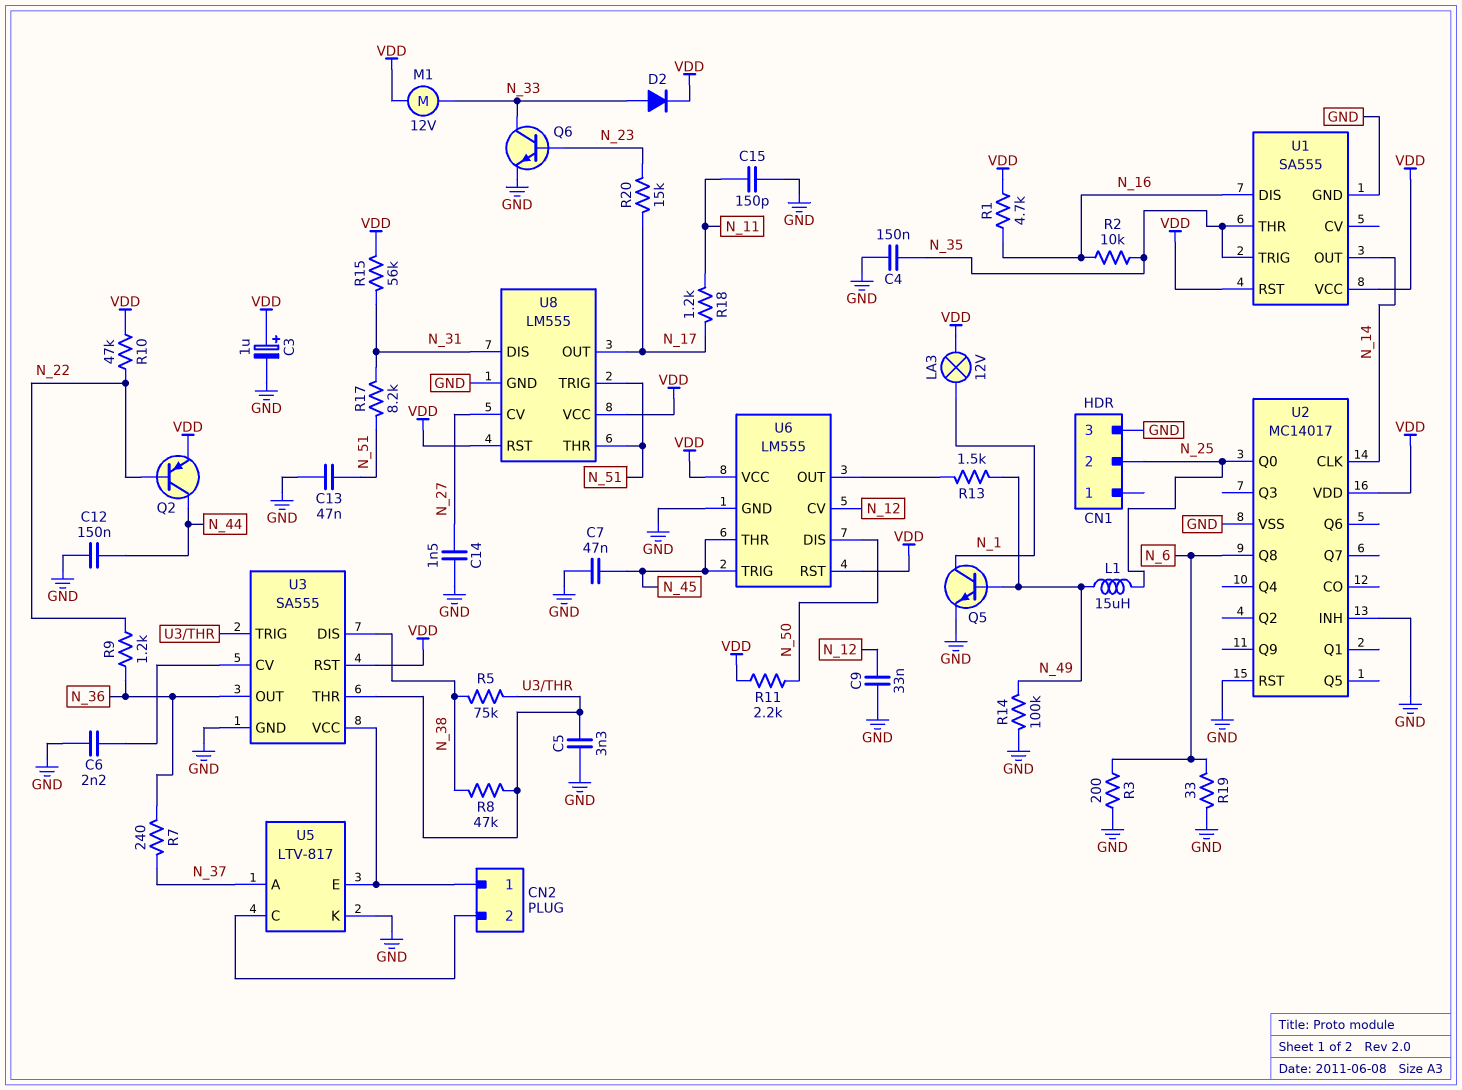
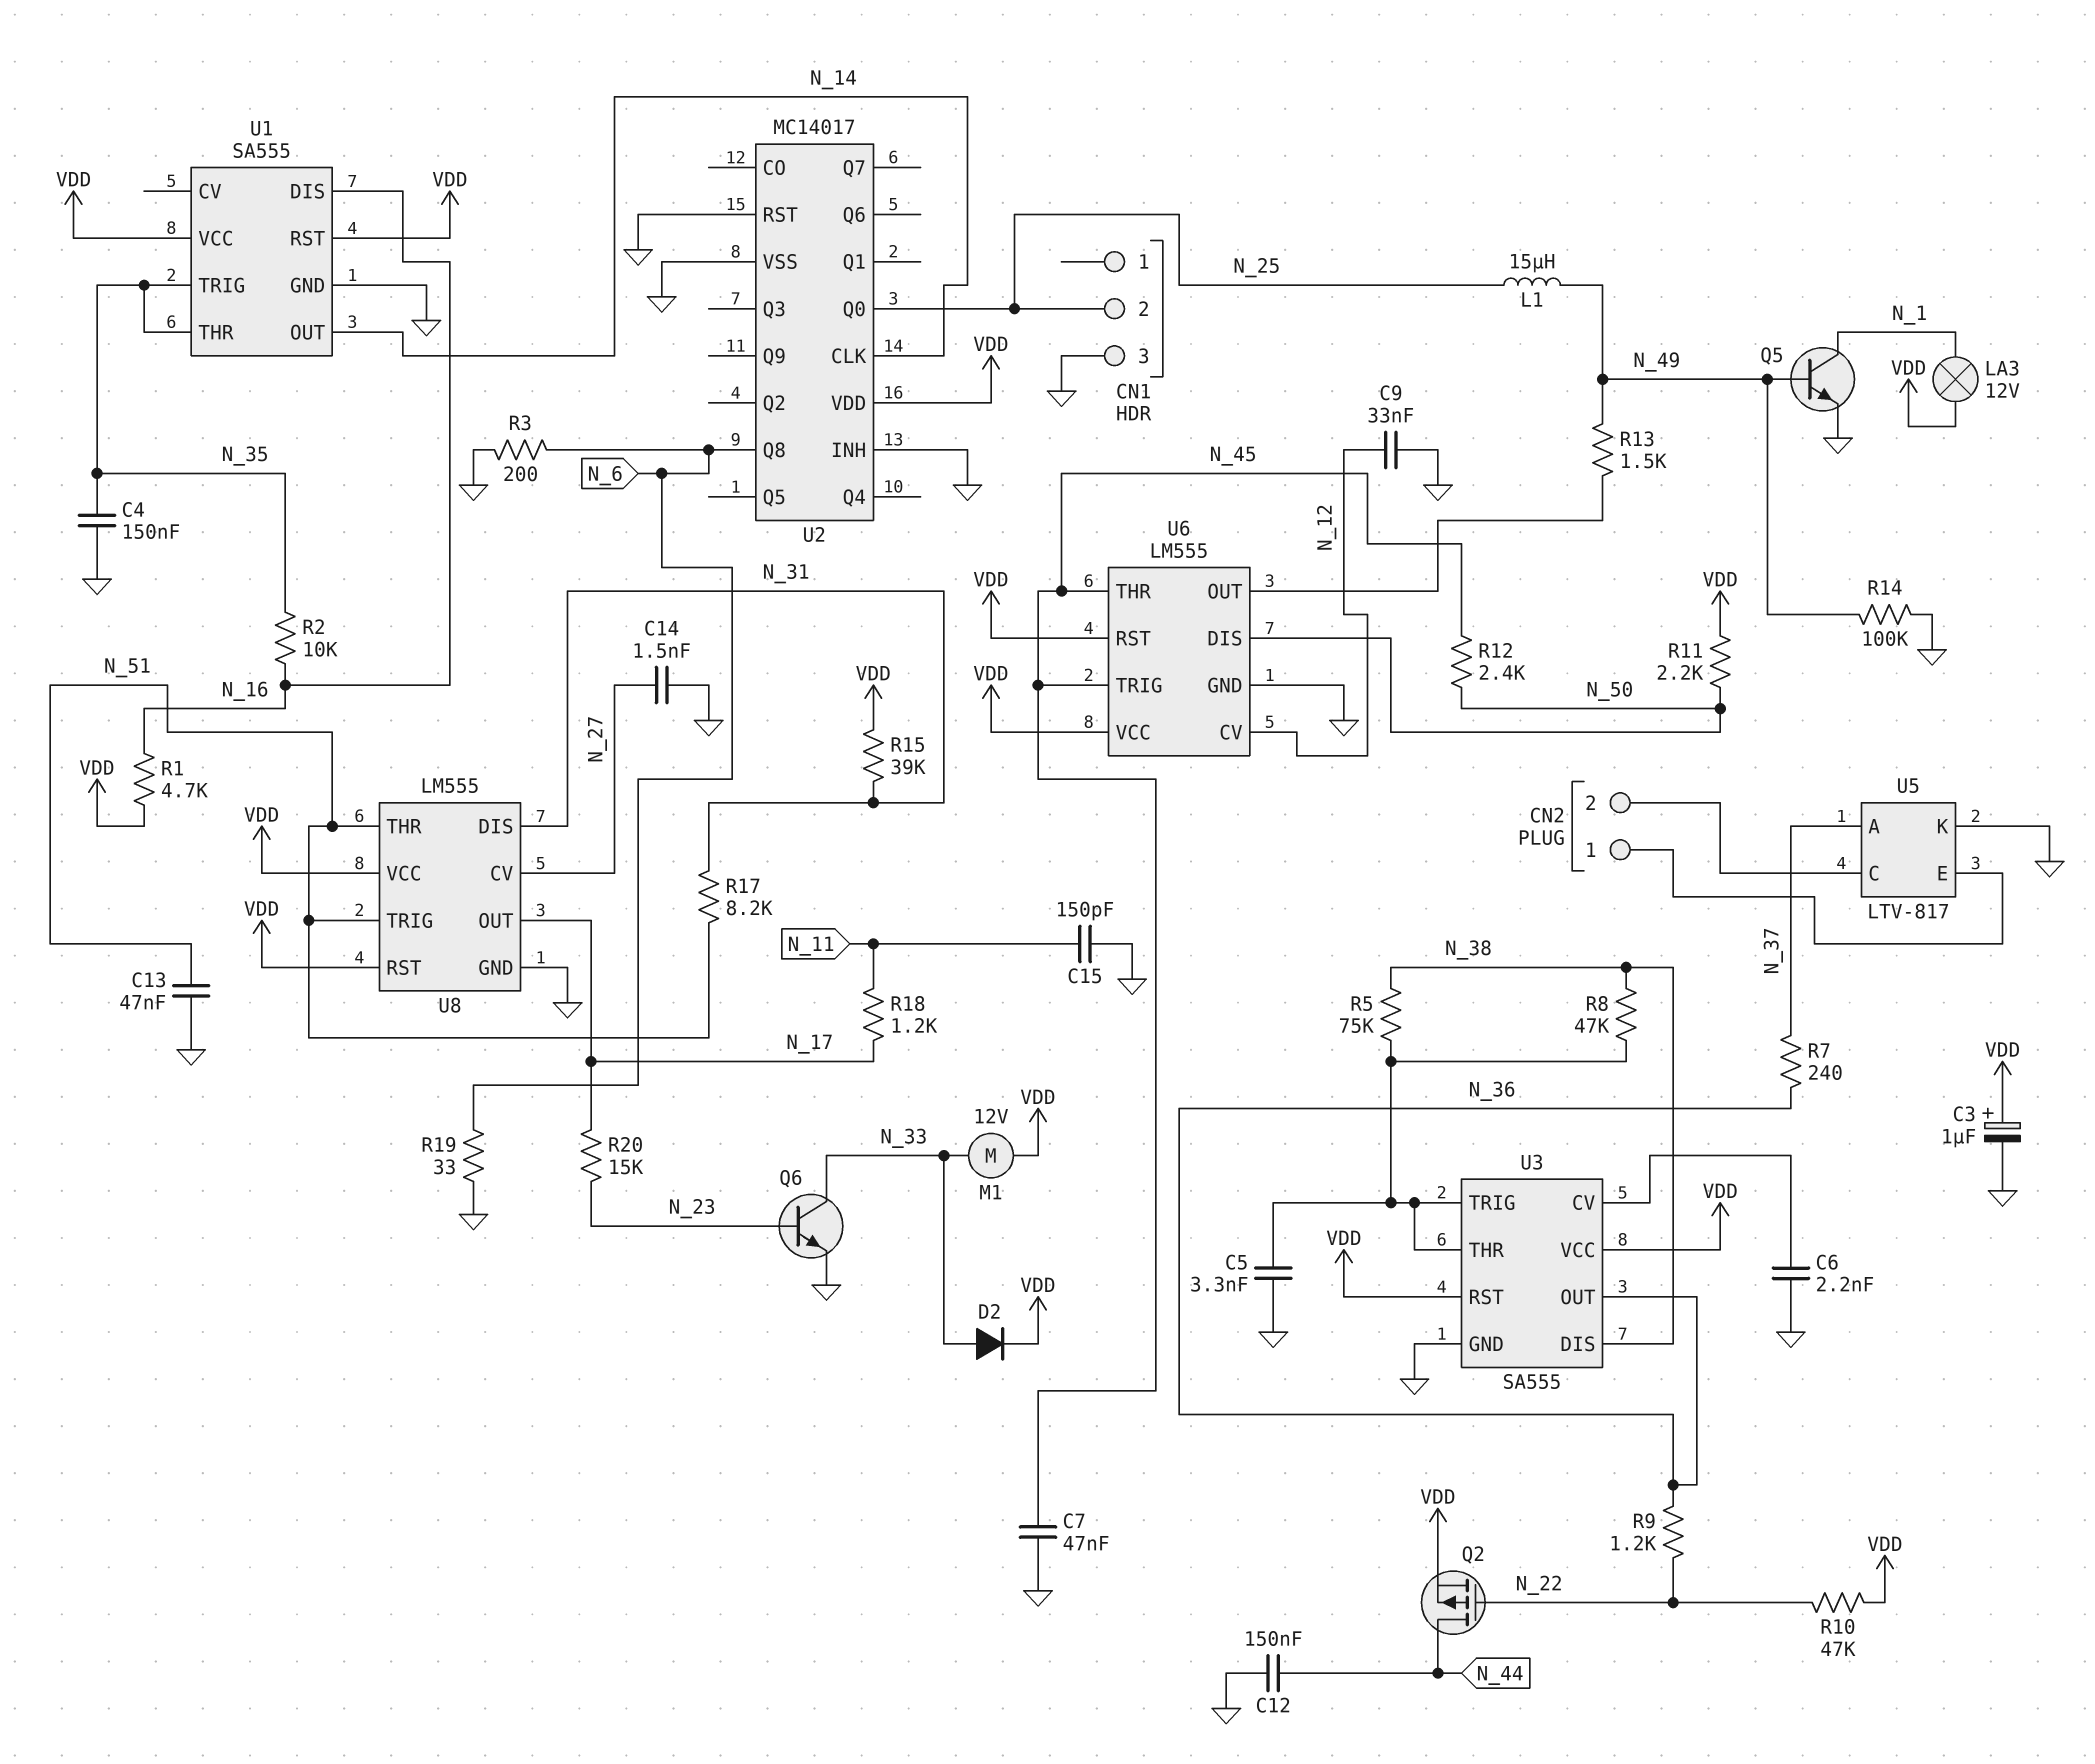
Q2: PNP (B N_22, C N_44, E VDD) -> PMOS (G N_22, D N_44, S VDD)
R12: none -> 2.4k (N_45, N_50)
R15: 56k (N_31, VDD) -> 39k (N_31, VDD)
U3 pin VCC: CN2/1 -> VDD

